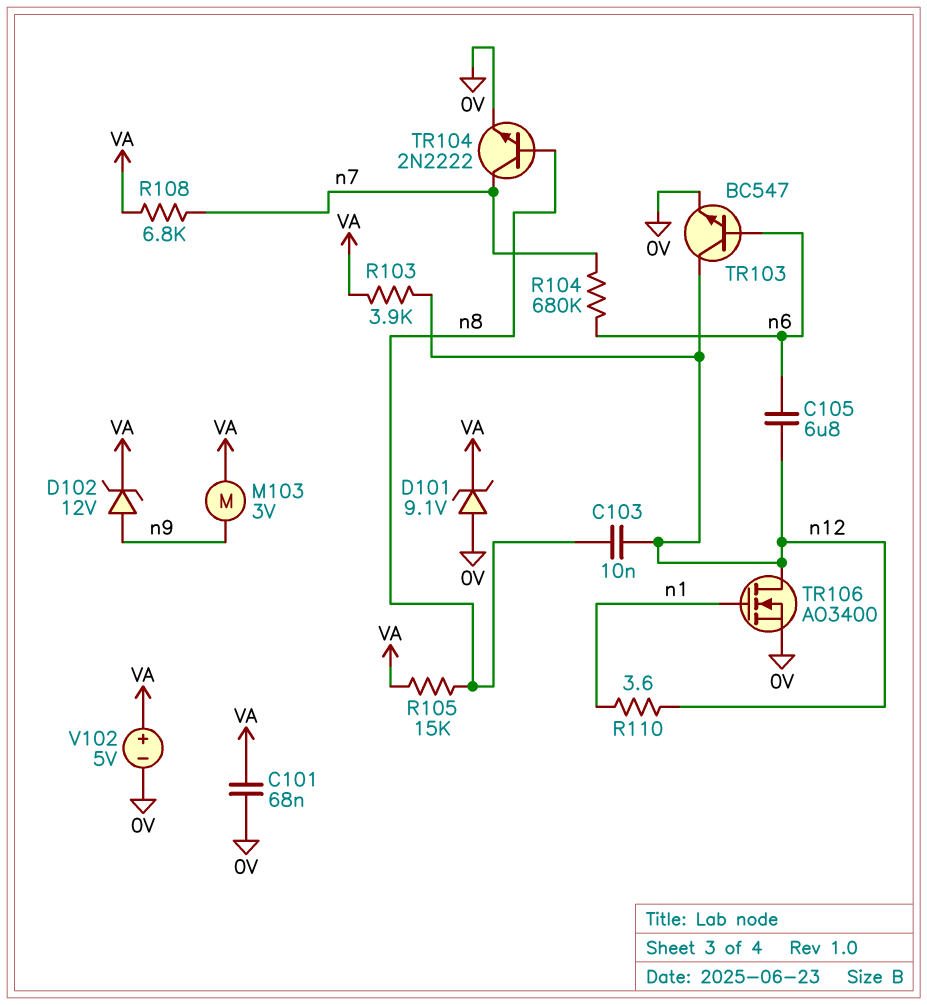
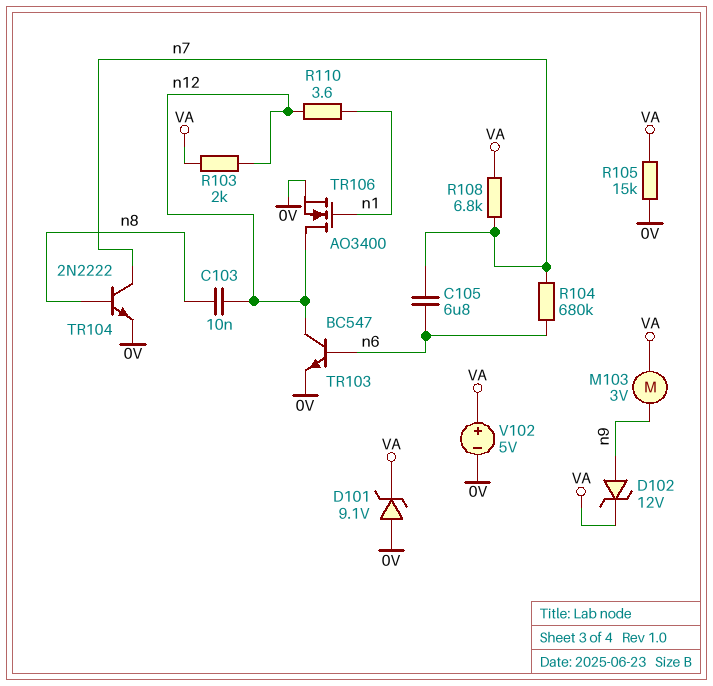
C101: 68nF (0V, VA) -> none
C105: 6.8uF (n6, n12) -> 6.8uF (n6, n7)
R103: 3.9k (VA, n12) -> 2k (VA, n12)
R105: 15k (VA, n8) -> 15k (0V, VA)

